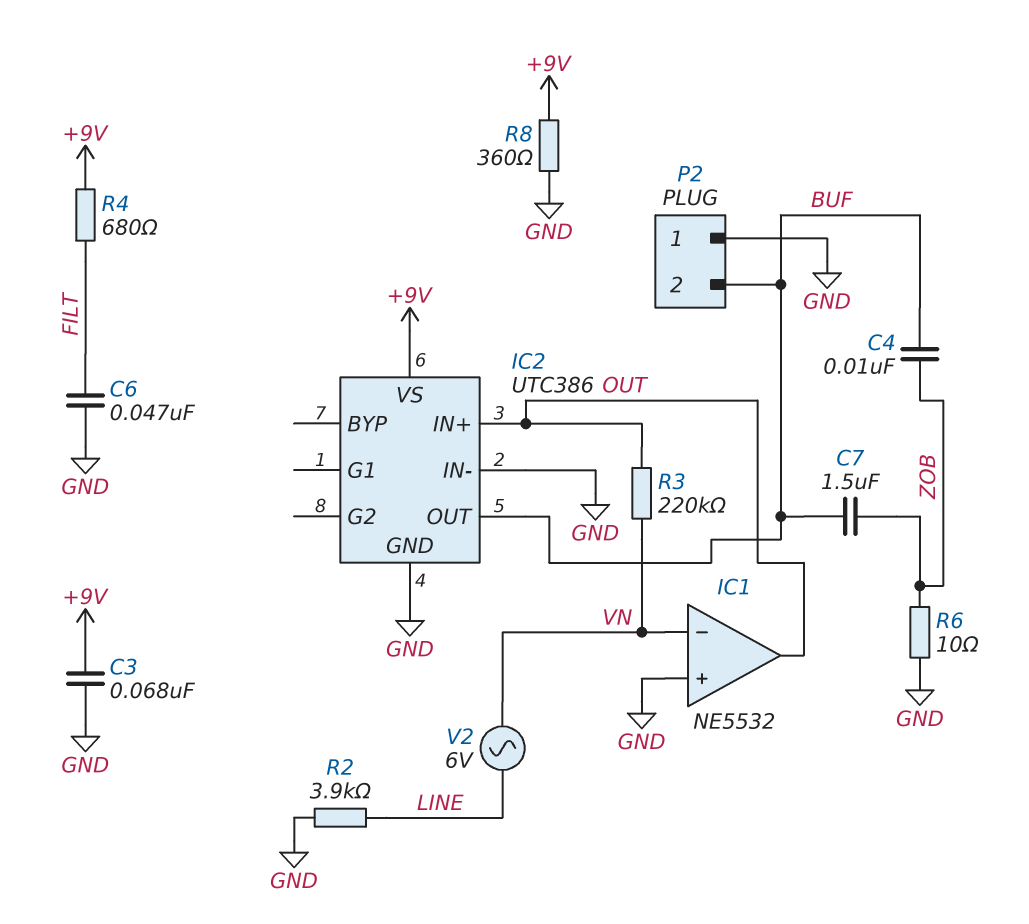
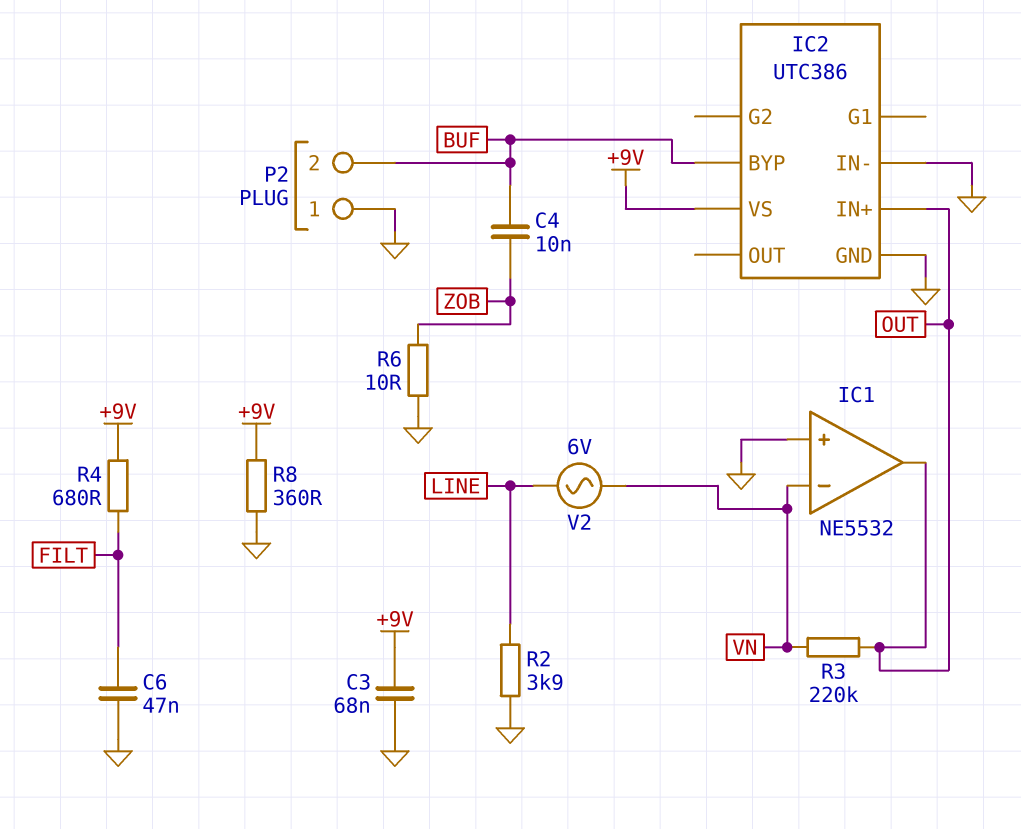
C7: 1.5uF (BUF, ZOB) -> none
IC2 pin BYP: none -> BUF
IC2 pin OUT: BUF -> none

